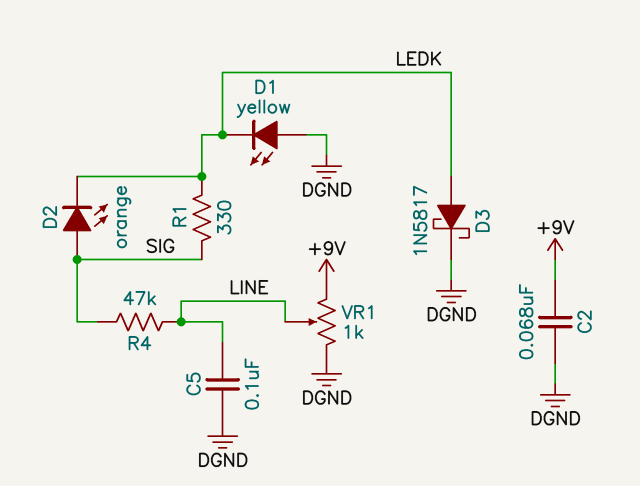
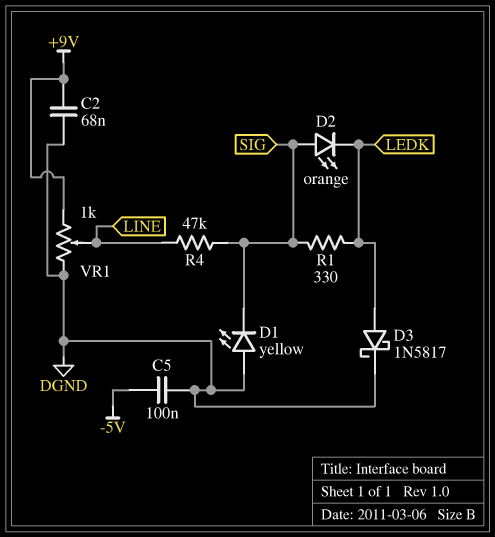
C5: 100nF (DGND, LINE) -> 100nF (-5V, DGND)
D1: LED yellow (A DGND, K LEDK) -> LED yellow (A DGND, K SIG)

